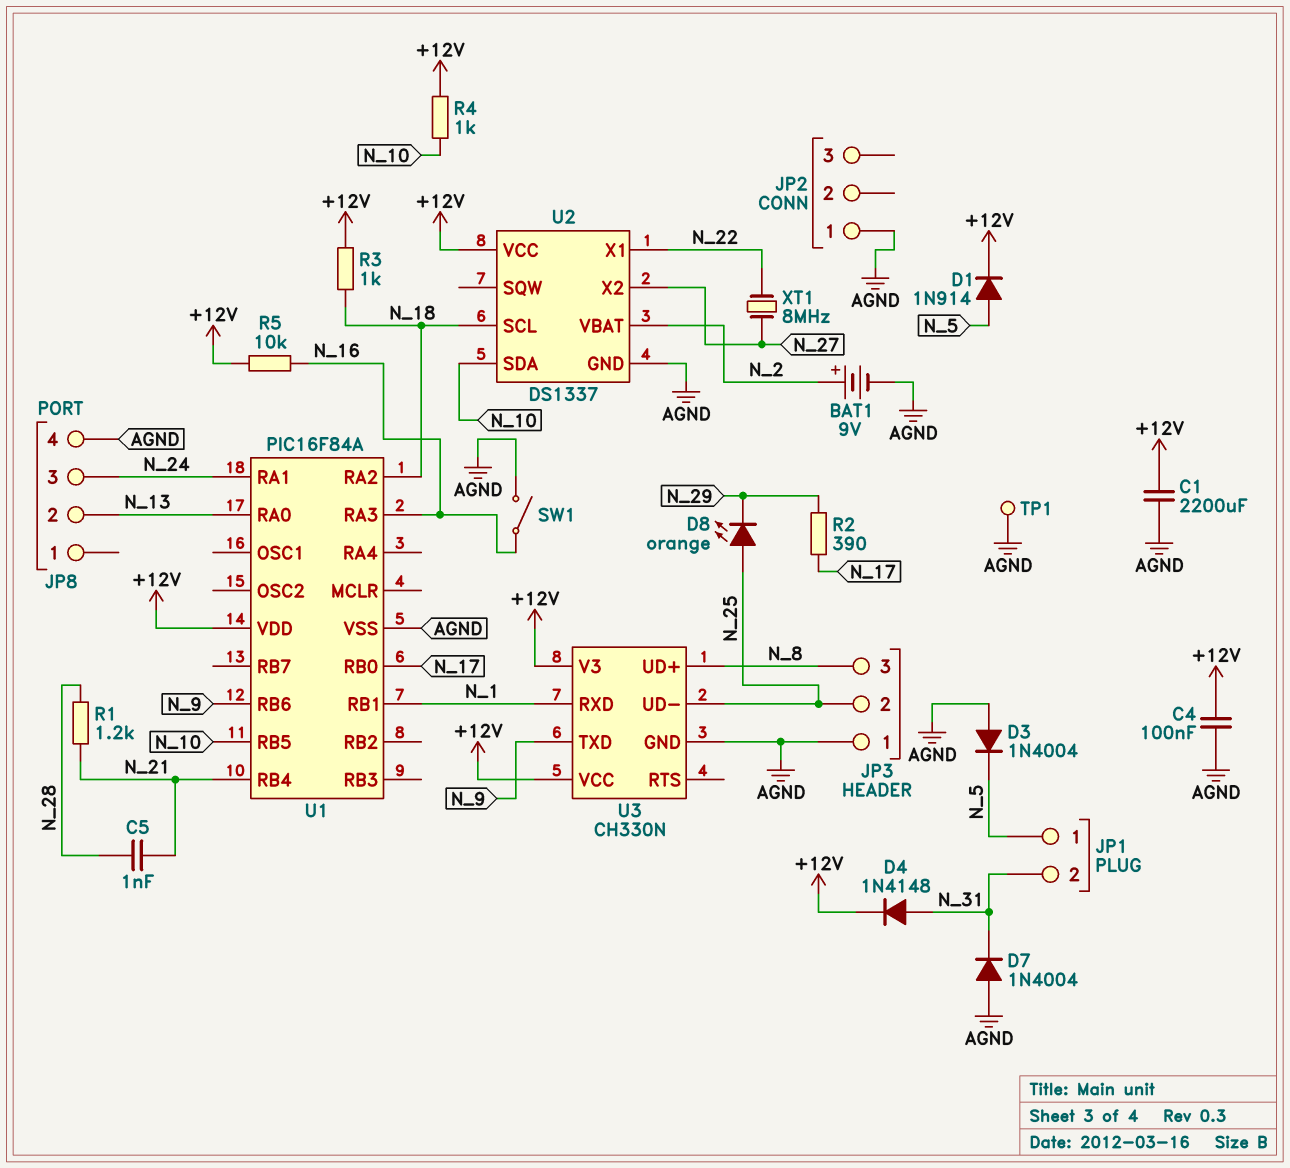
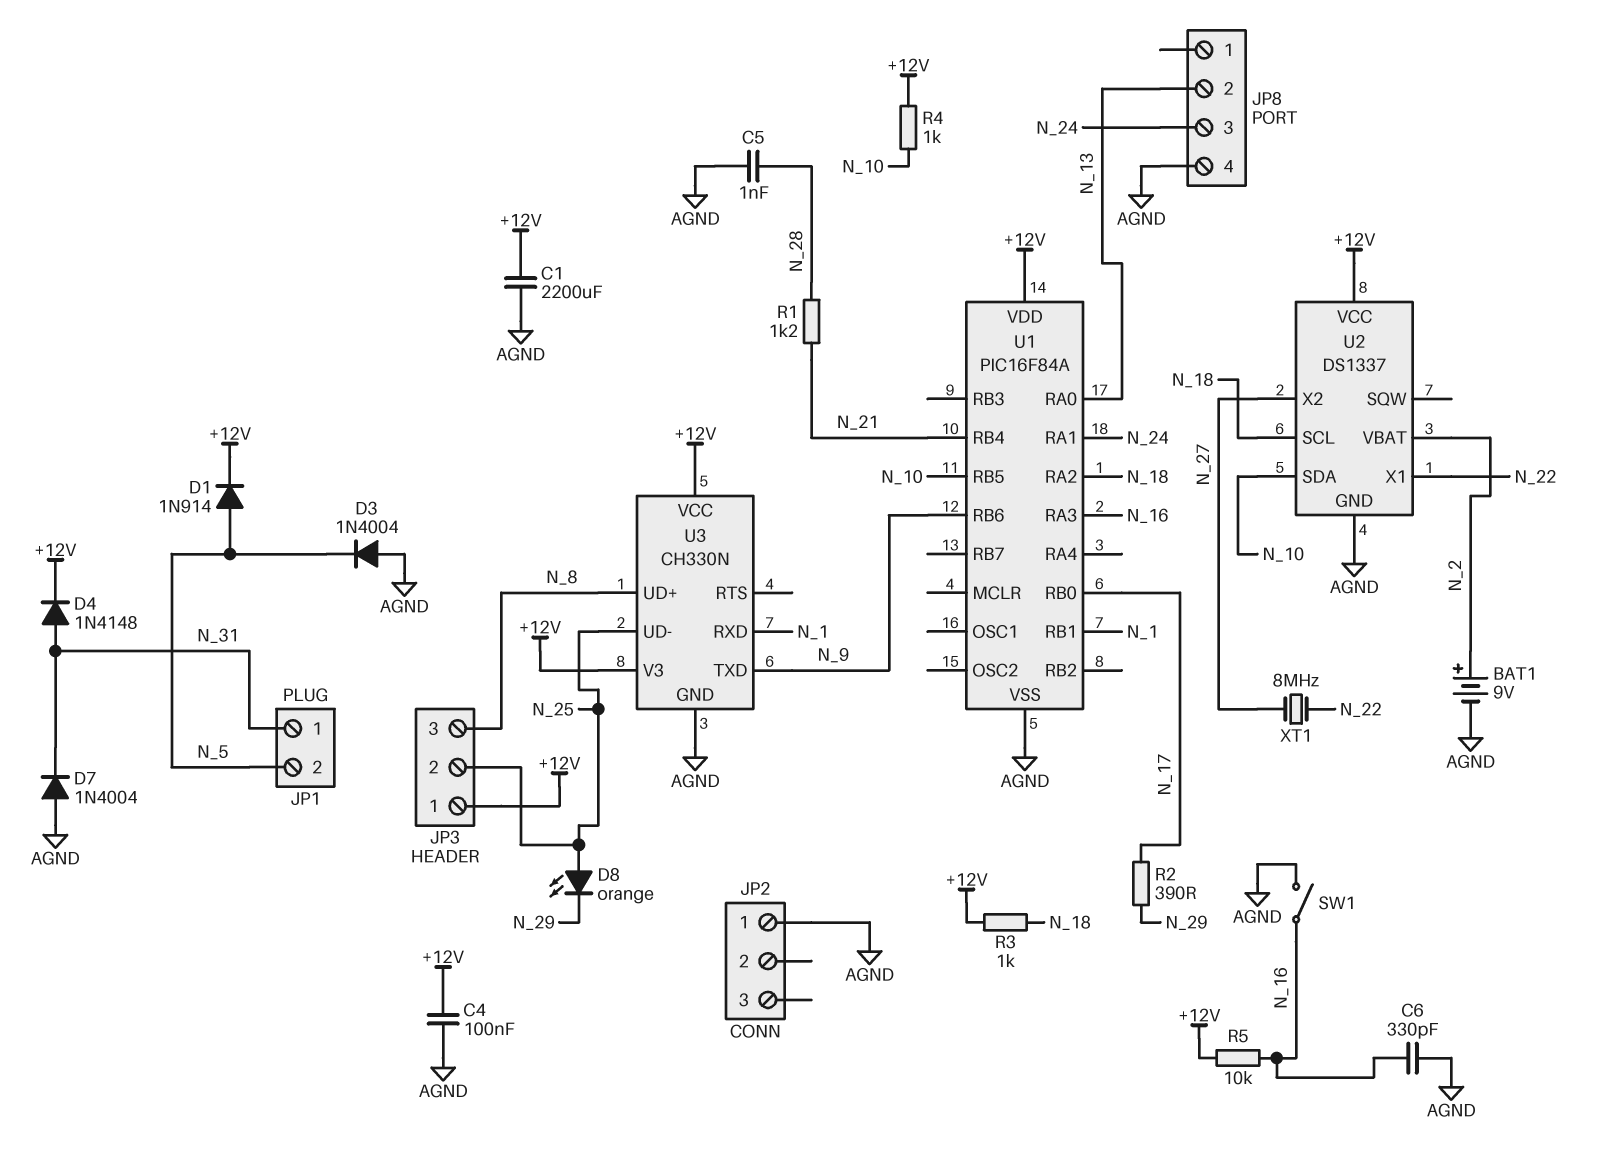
C5: 1nF (N_21, N_28) -> 1nF (AGND, N_28)
C6: none -> 330pF (AGND, N_16)
JP1 pin 1: N_5 -> N_31
JP1 pin 2: N_31 -> N_5
JP3 pin 1: AGND -> +12V
TP1: test point (AGND) -> none

